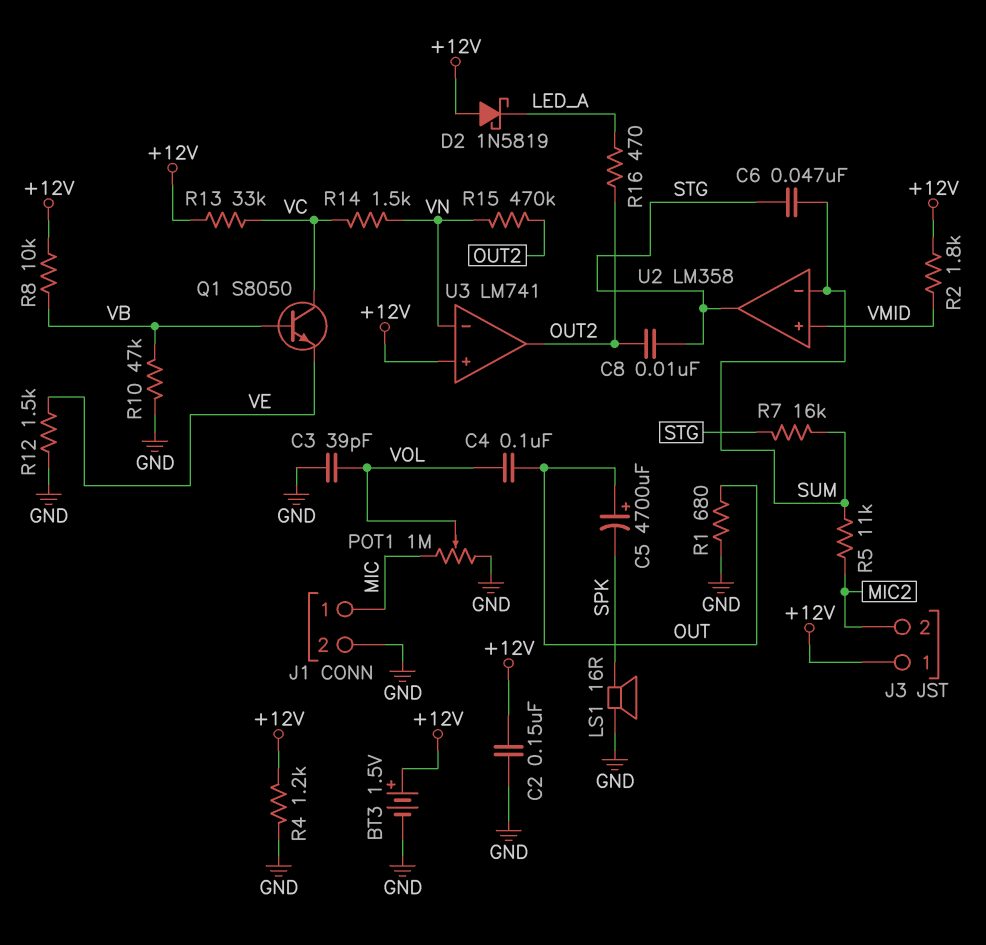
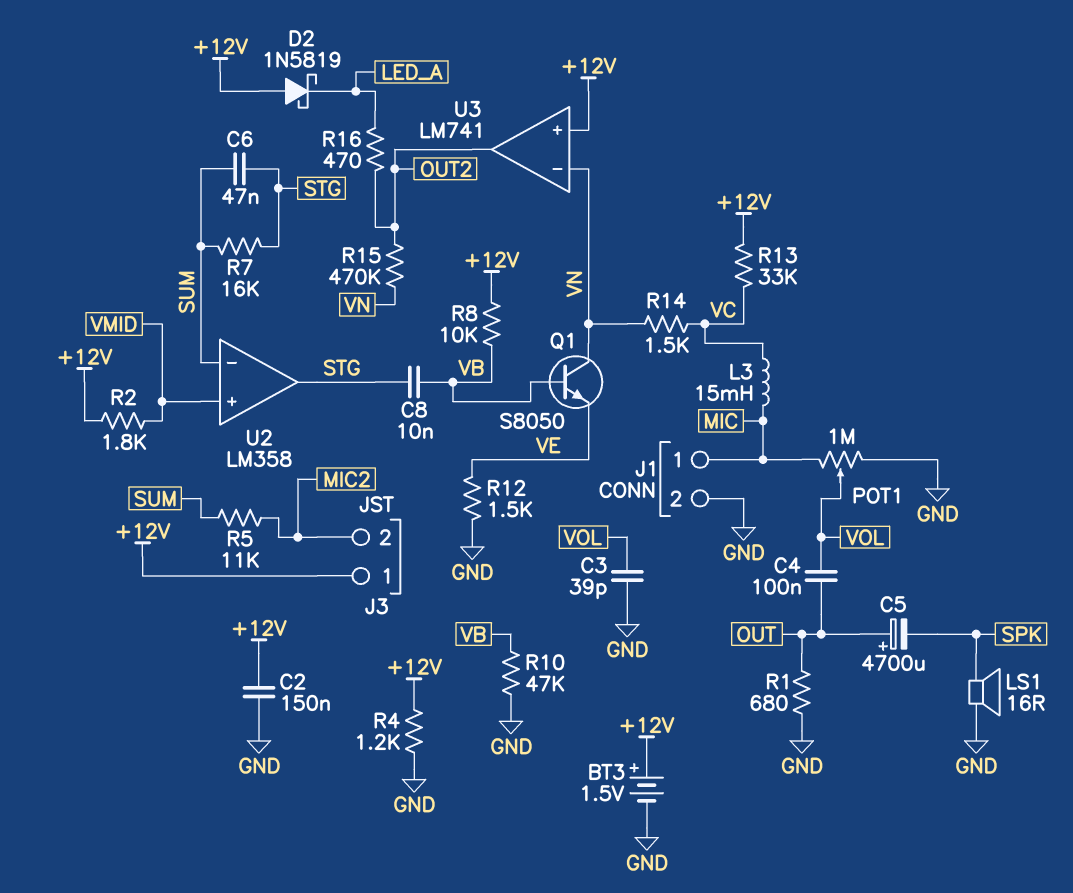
C8: 10nF (OUT2, STG) -> 10nF (STG, VB)
L3: none -> 15mH (MIC, VC)
Q1: NPN S8050 (B VB, C VC, E VE) -> NPN S8050 (B VB, C VN, E VE)

